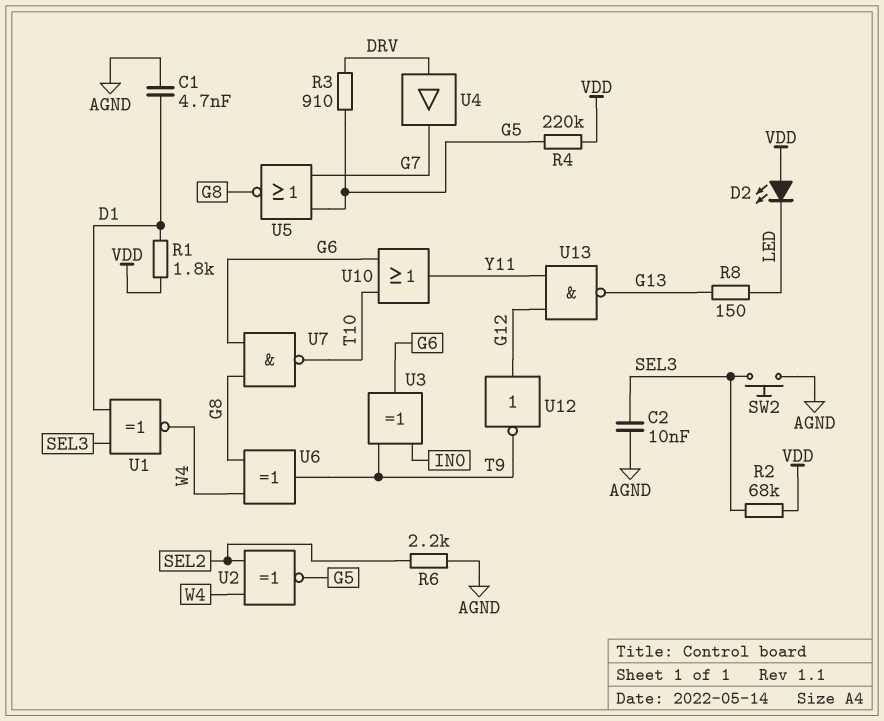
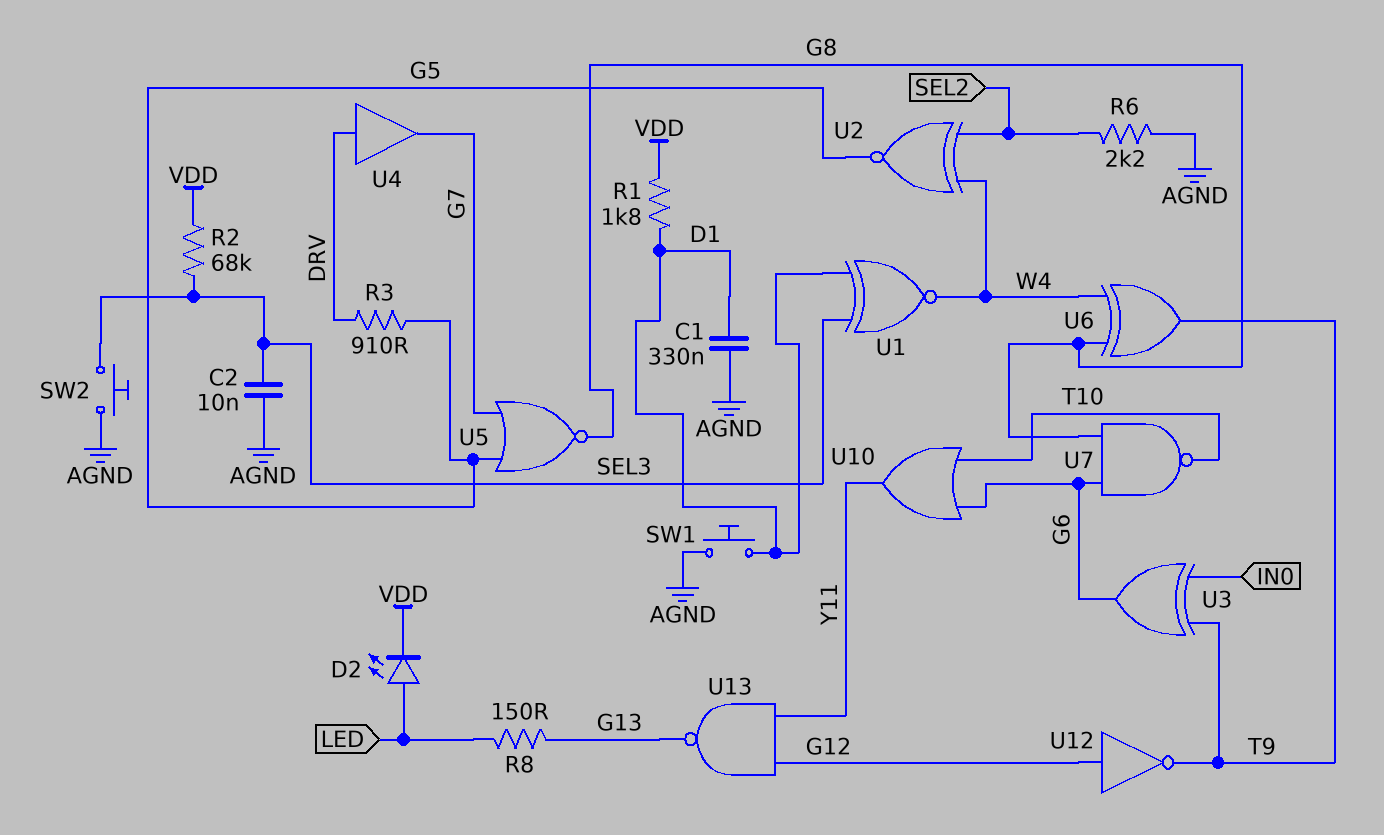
C1: 4.7nF (AGND, D1) -> 330nF (AGND, D1)
D2: LED (A VDD, K LED) -> LED (A LED, K VDD)
R4: 220k (G5, VDD) -> none
SW1: none -> button (AGND, D1)

